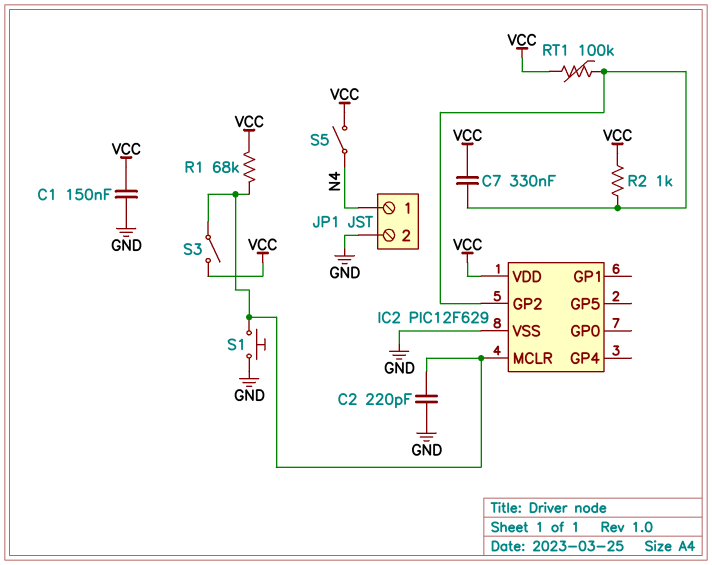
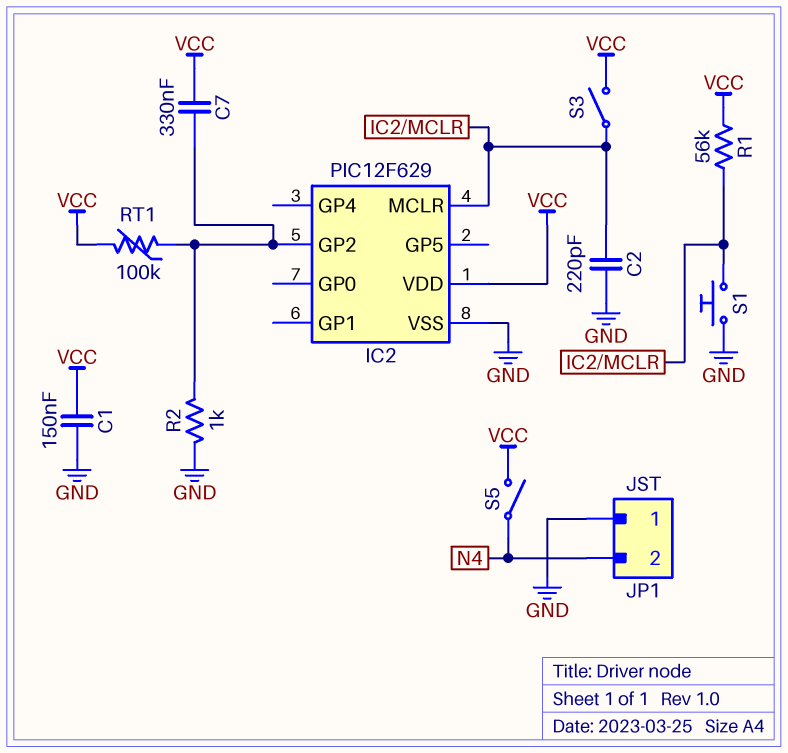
JP1 pin 1: N4 -> GND
JP1 pin 2: GND -> N4
R1: 68k (IC2/MCLR, VCC) -> 56k (IC2/MCLR, VCC)
R2: 1k (IC2/GP2, VCC) -> 1k (GND, IC2/GP2)

